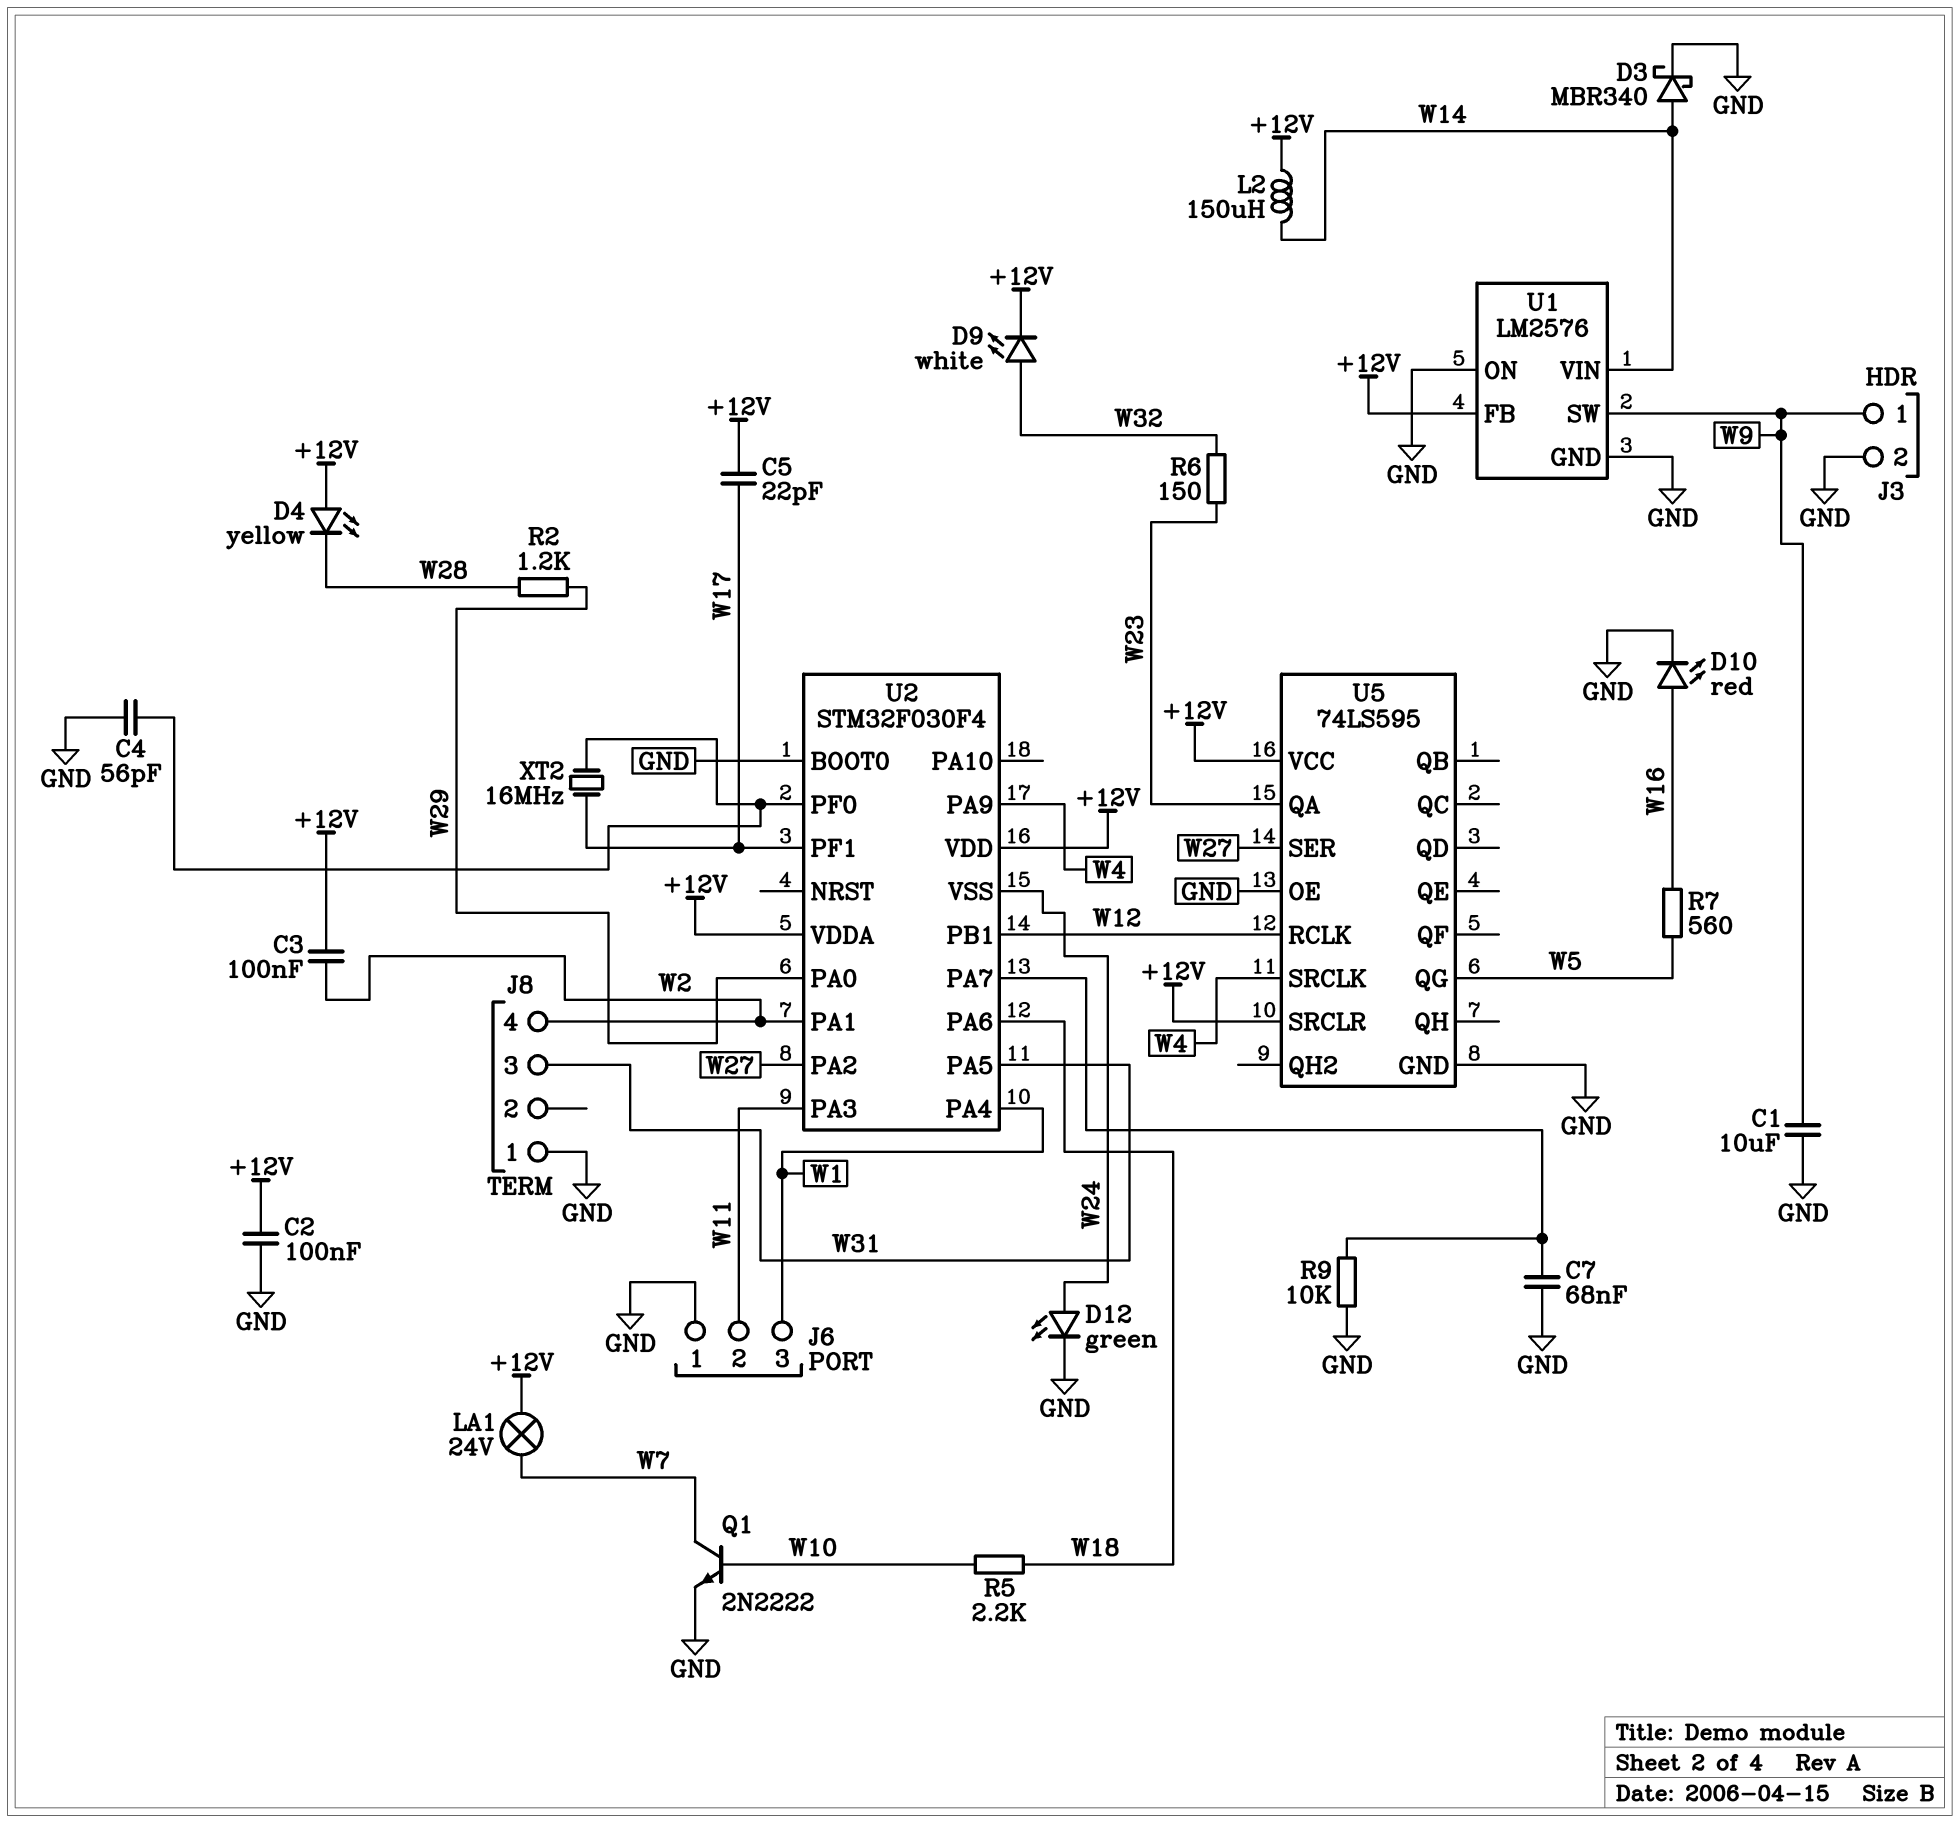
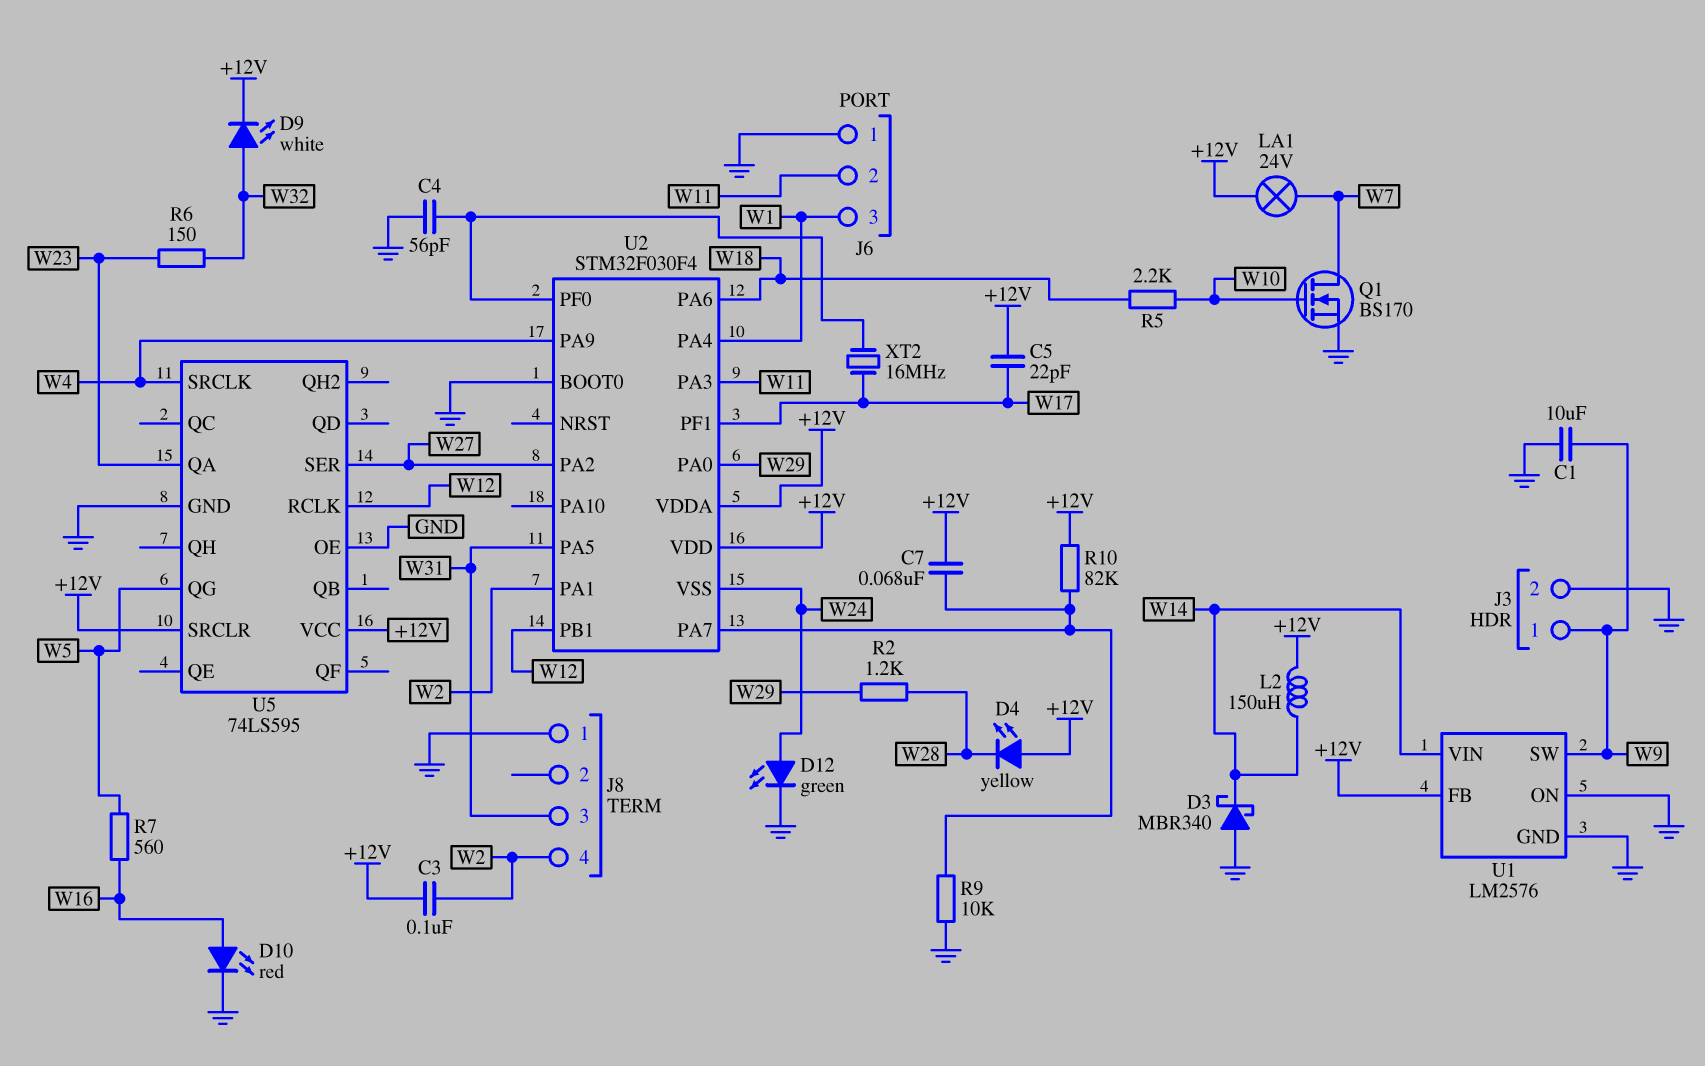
C2: 100nF (+12V, GND) -> none
C7: 68nF (GND, U2/PA7) -> 68nF (+12V, U2/PA7)
D3: schottky MBR340 (A W14, K GND) -> schottky MBR340 (A GND, K W14)
Q1: NPN 2N2222 (B W10, C W7, E GND) -> NMOS BS170 (G W10, D W7, S GND)
R10: none -> 82k (+12V, U2/PA7)

